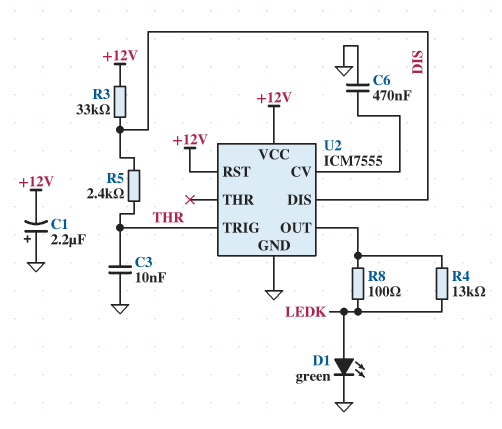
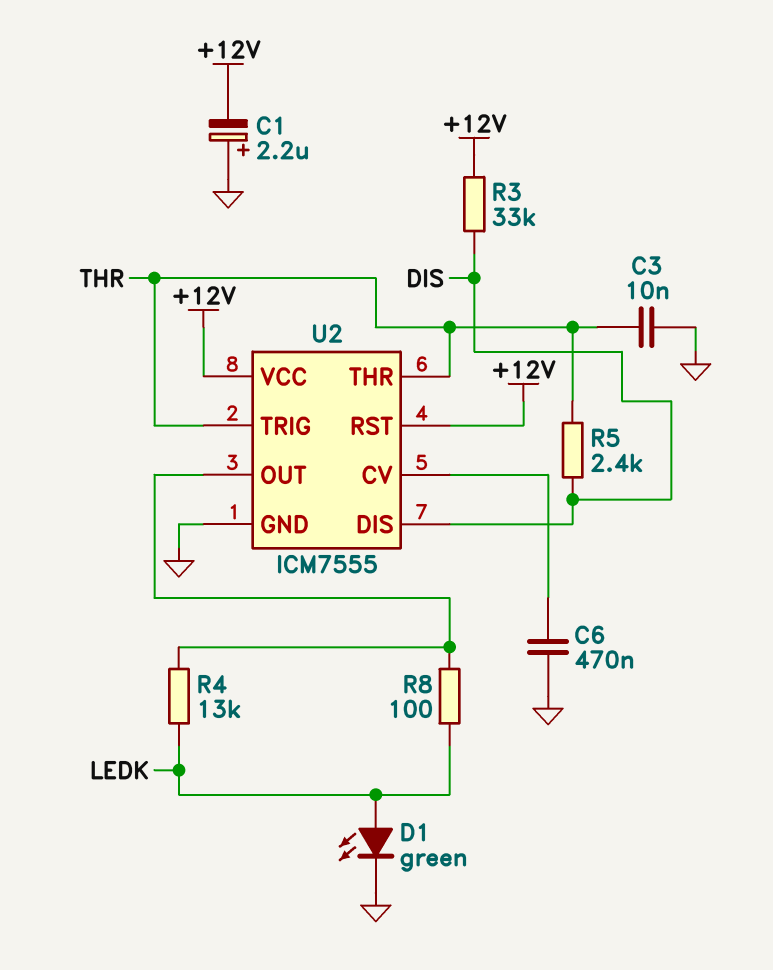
U2 pin THR: none -> THR

